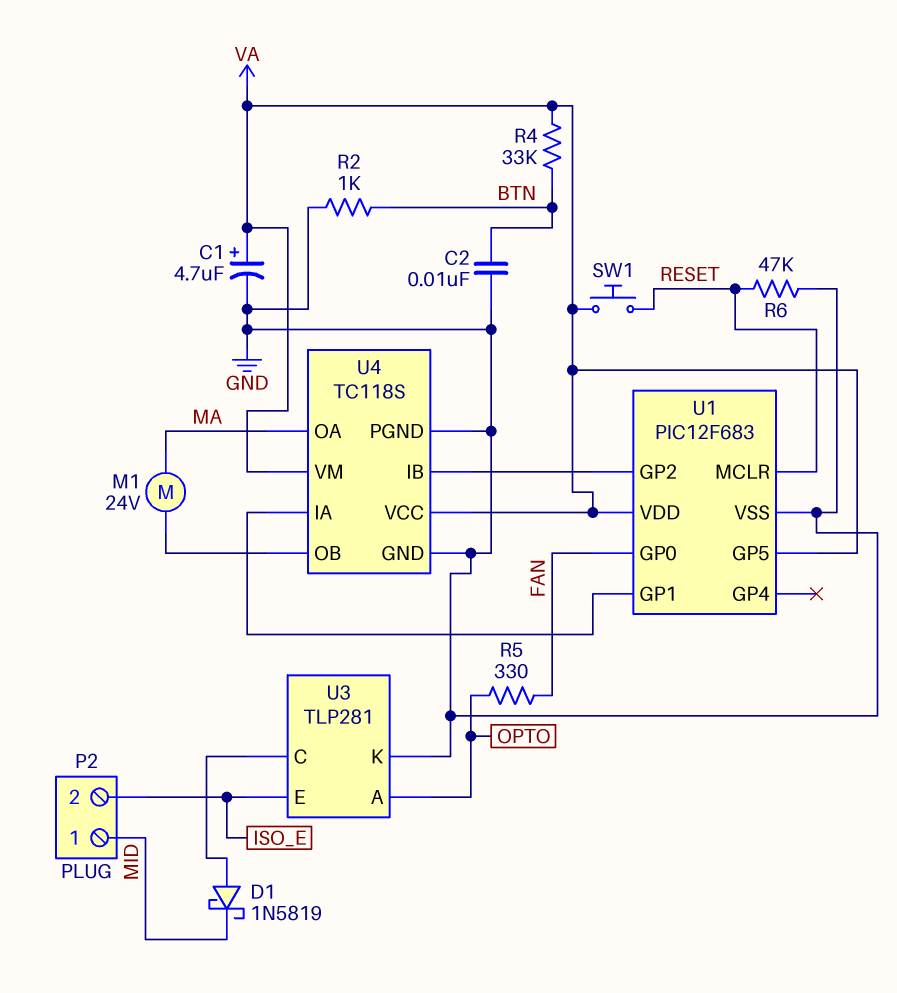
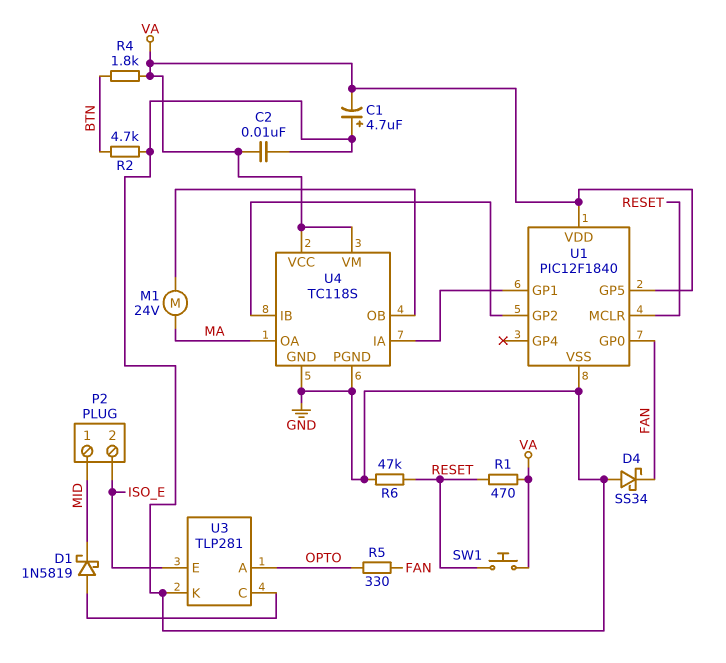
C1: 4.7uF (plus VA, minus GND) -> 4.7uF (plus GND, minus VA)
C2: 10nF (BTN, GND) -> 10nF (GND, VA)
D4: none -> schottky SS34 (A GND, K FAN)
R1: none -> 470 (RESET, VA)
R2: 1k (BTN, GND) -> 4.7k (BTN, GND)
R4: 33k (BTN, VA) -> 1.8k (BTN, VA)
U1: PIC12F683 -> PIC12F1840

